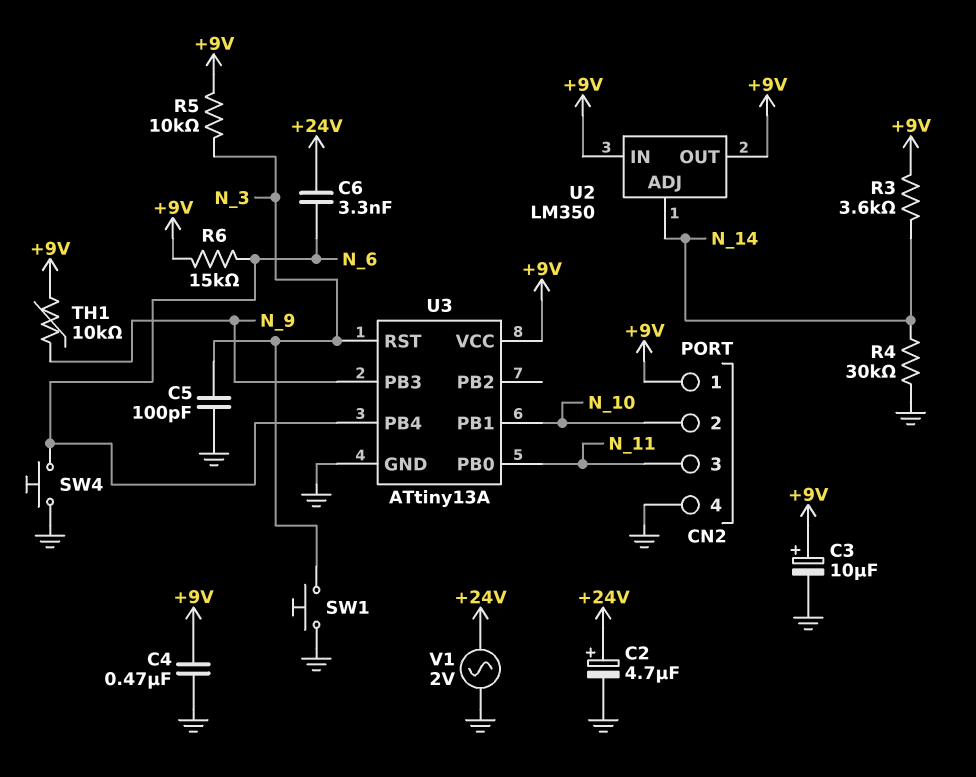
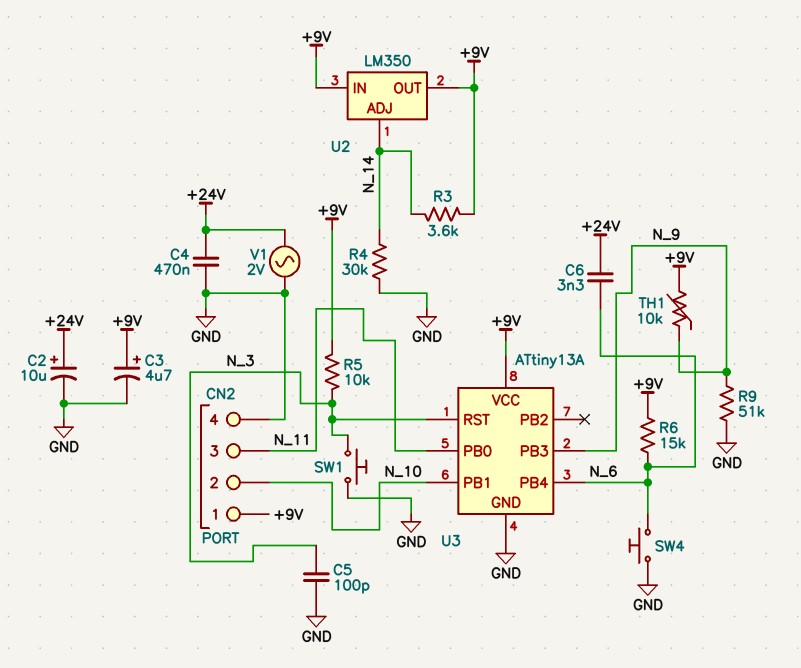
C2: 4.7uF (plus +24V, minus GND) -> 10uF (plus +24V, minus GND)
C3: 10uF (plus +9V, minus GND) -> 4.7uF (plus +9V, minus GND)
C4: 470nF (+9V, GND) -> 470nF (+24V, GND)
R9: none -> 51k (GND, N_9)

